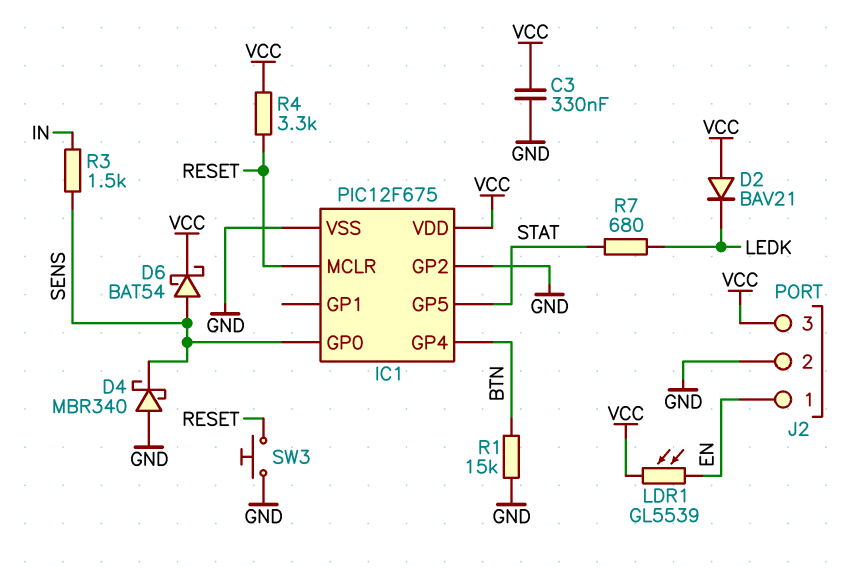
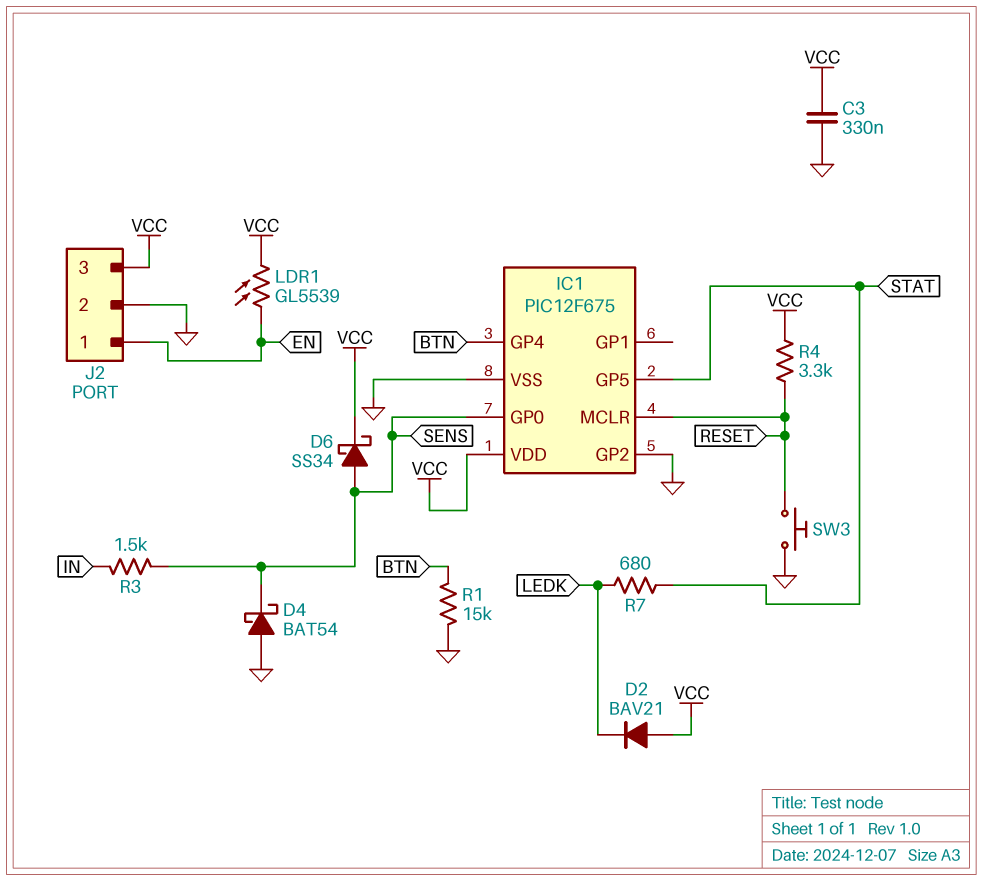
D4: schottky MBR340 (A GND, K SENS) -> schottky BAT54 (A GND, K SENS)
D6: schottky BAT54 (A SENS, K VCC) -> schottky SS34 (A SENS, K VCC)

